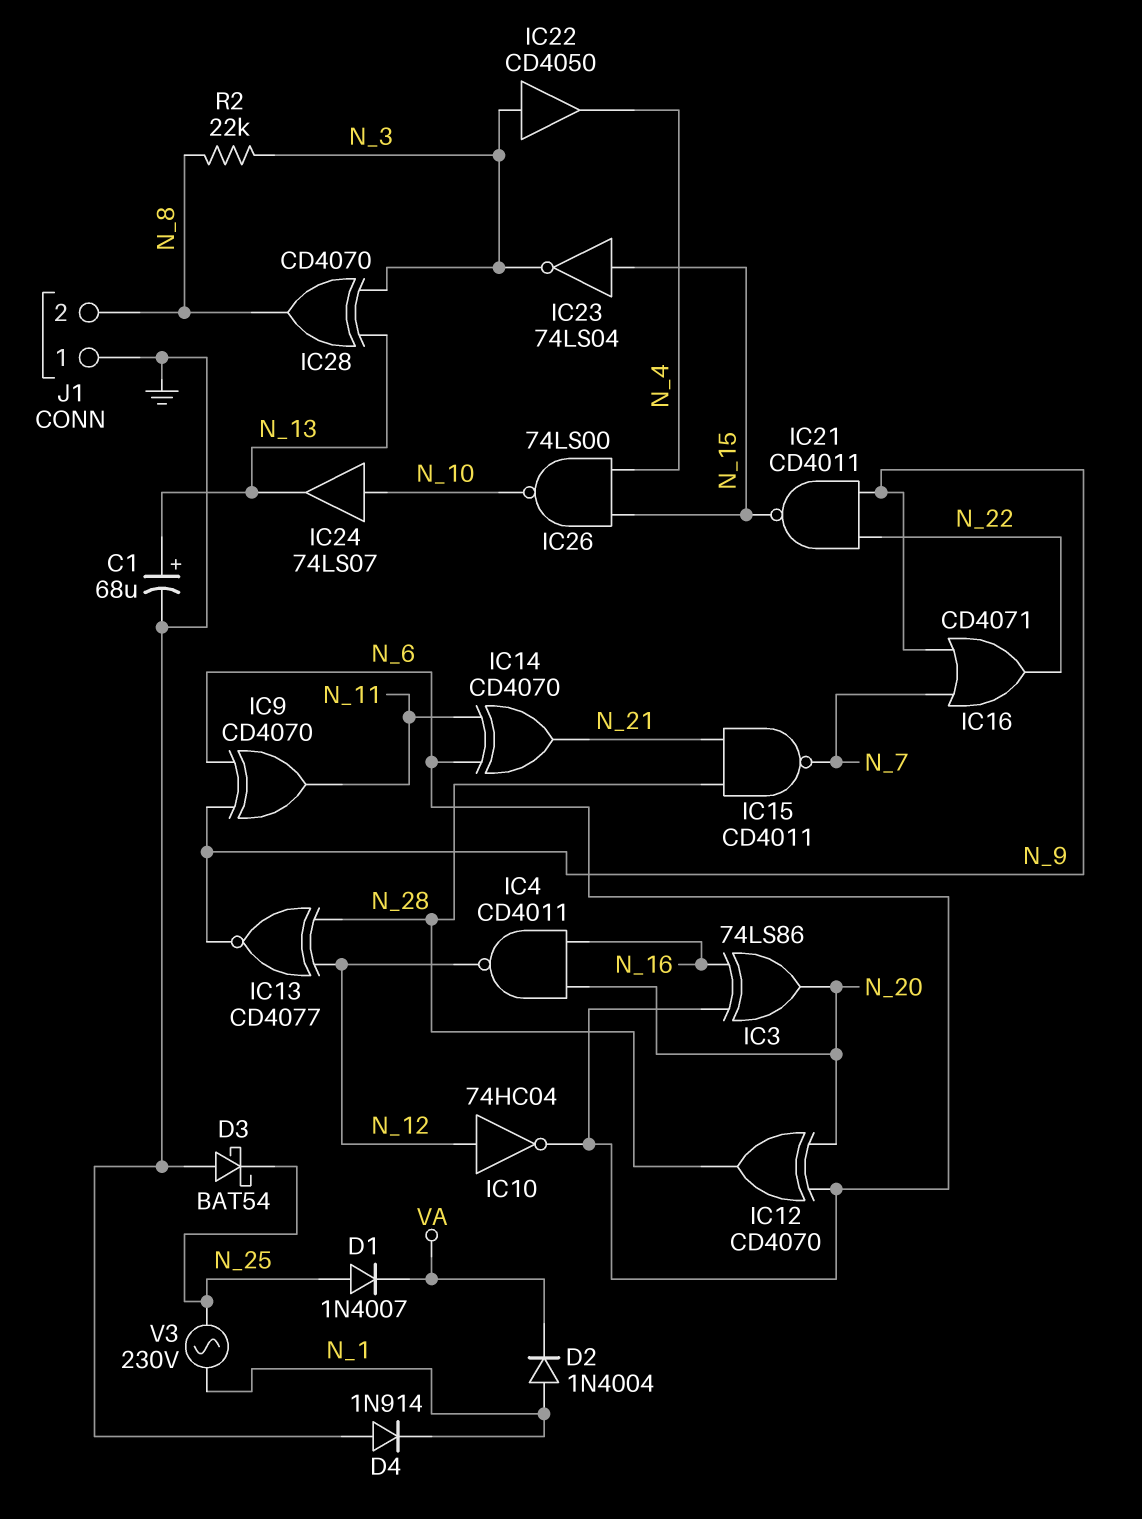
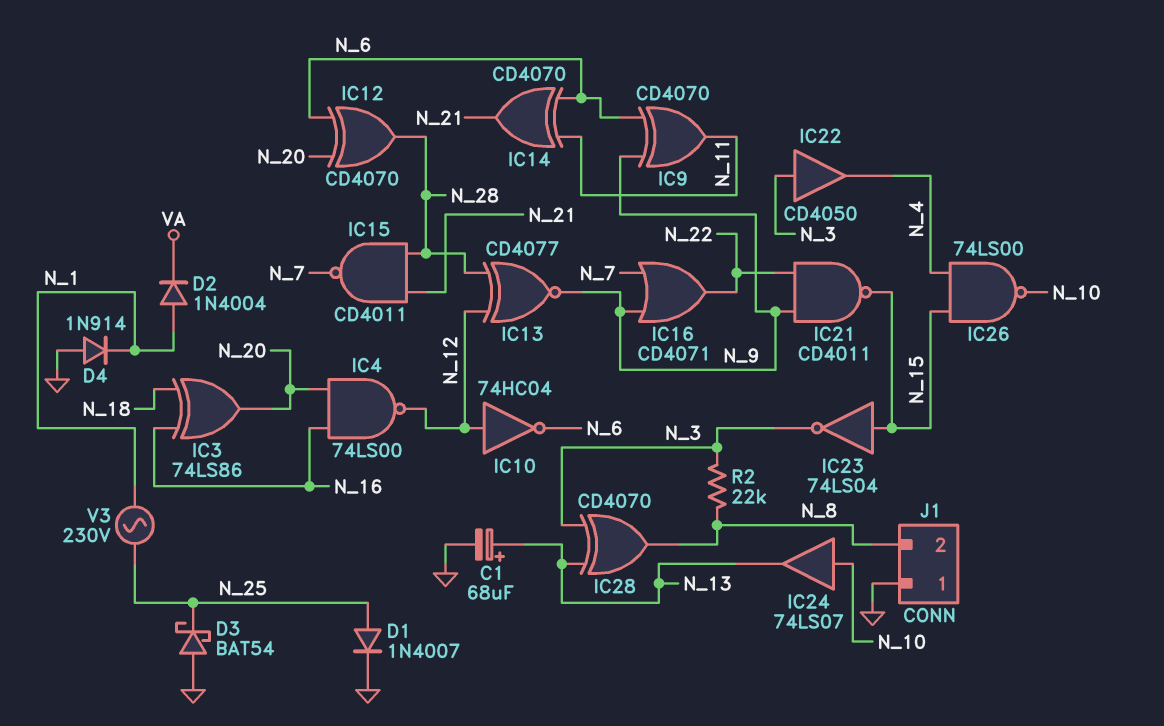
D1: diode 1N4007 (A N_25, K VA) -> diode 1N4007 (A N_25, K GND)
IC3: XOR 74LS86 (in N_6, in N_16, out N_20) -> XOR 74LS86 (in N_16, in N_18, out N_20)
IC4: NAND CD4011 (in N_16, in N_20, out N_12) -> NAND 74LS00 (in N_16, in N_20, out N_12)

